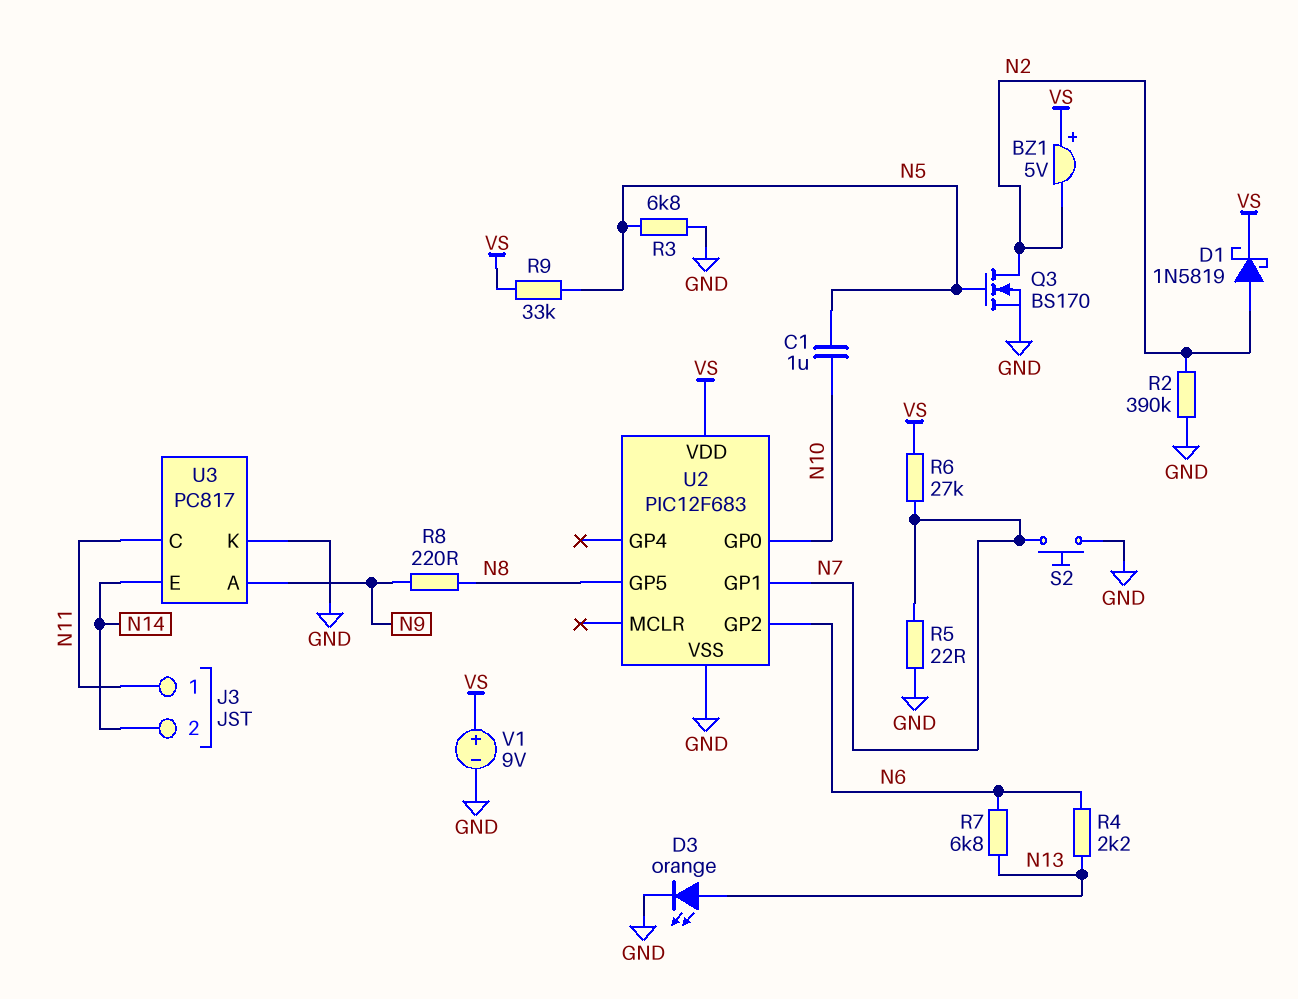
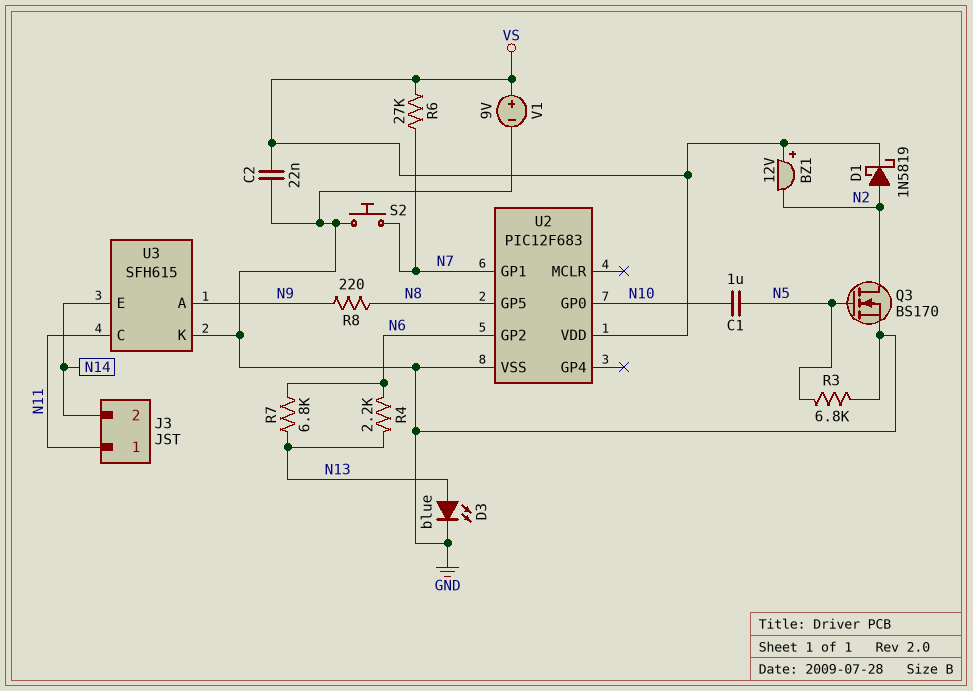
BZ1: buzzer 5V (plus VS, minus N2) -> buzzer 12V (plus VS, minus N2)
C2: none -> 22nF (GND, VS)
D3: LED orange (A N13, K GND) -> LED blue (A N13, K GND)
R2: 390k (GND, N2) -> none
R5: 22 (GND, N7) -> none
R9: 33k (N5, VS) -> none
U3: PC817 -> SFH615

